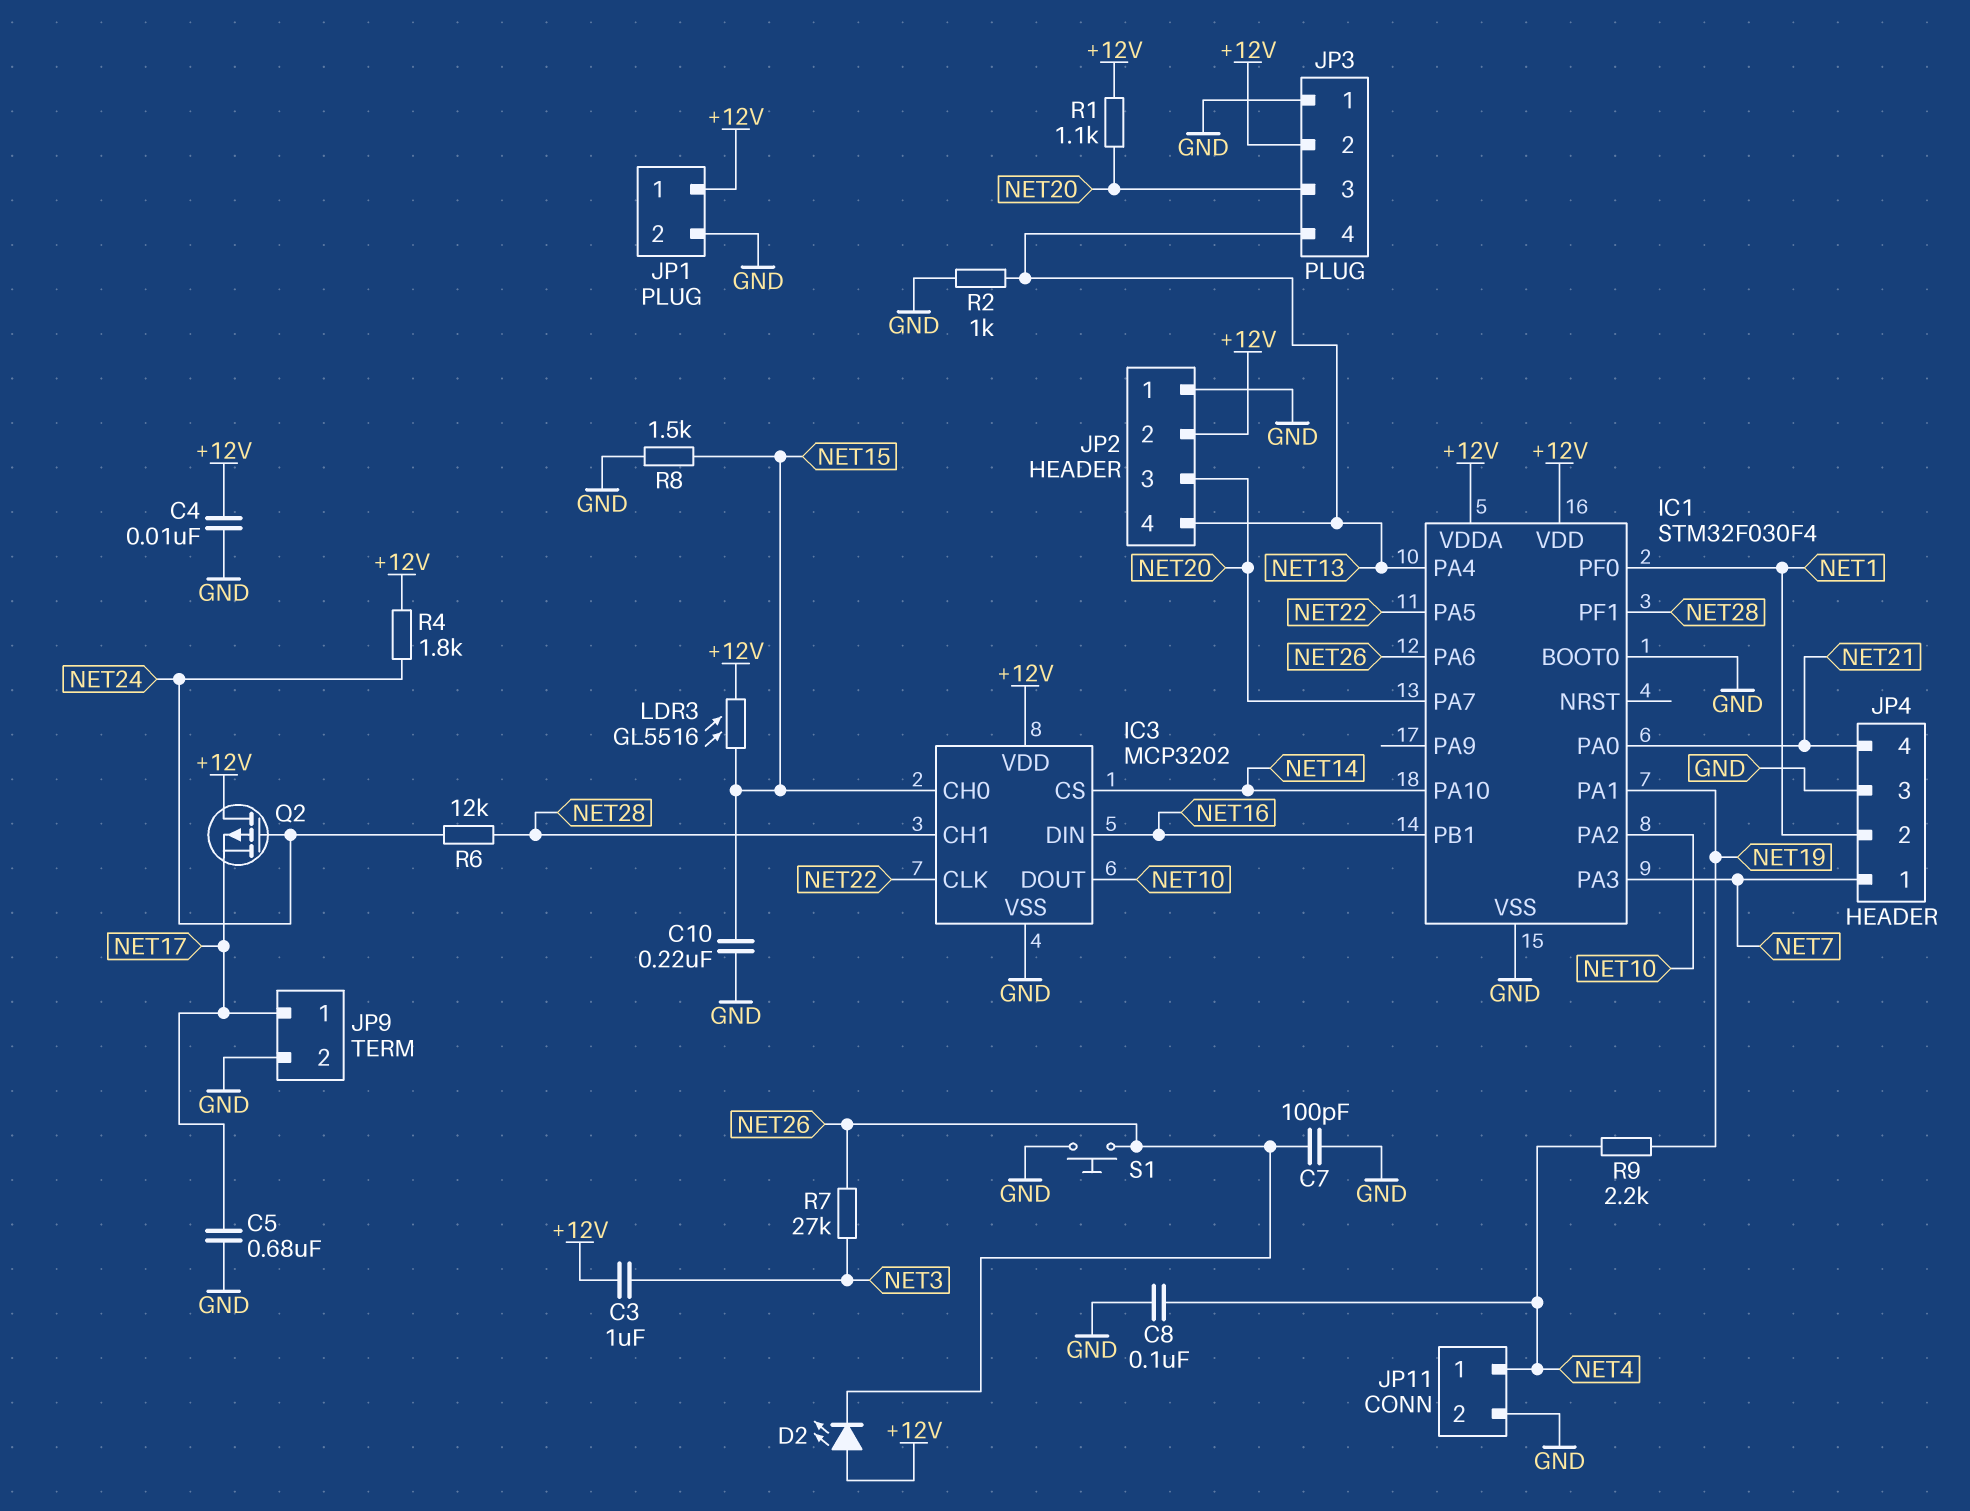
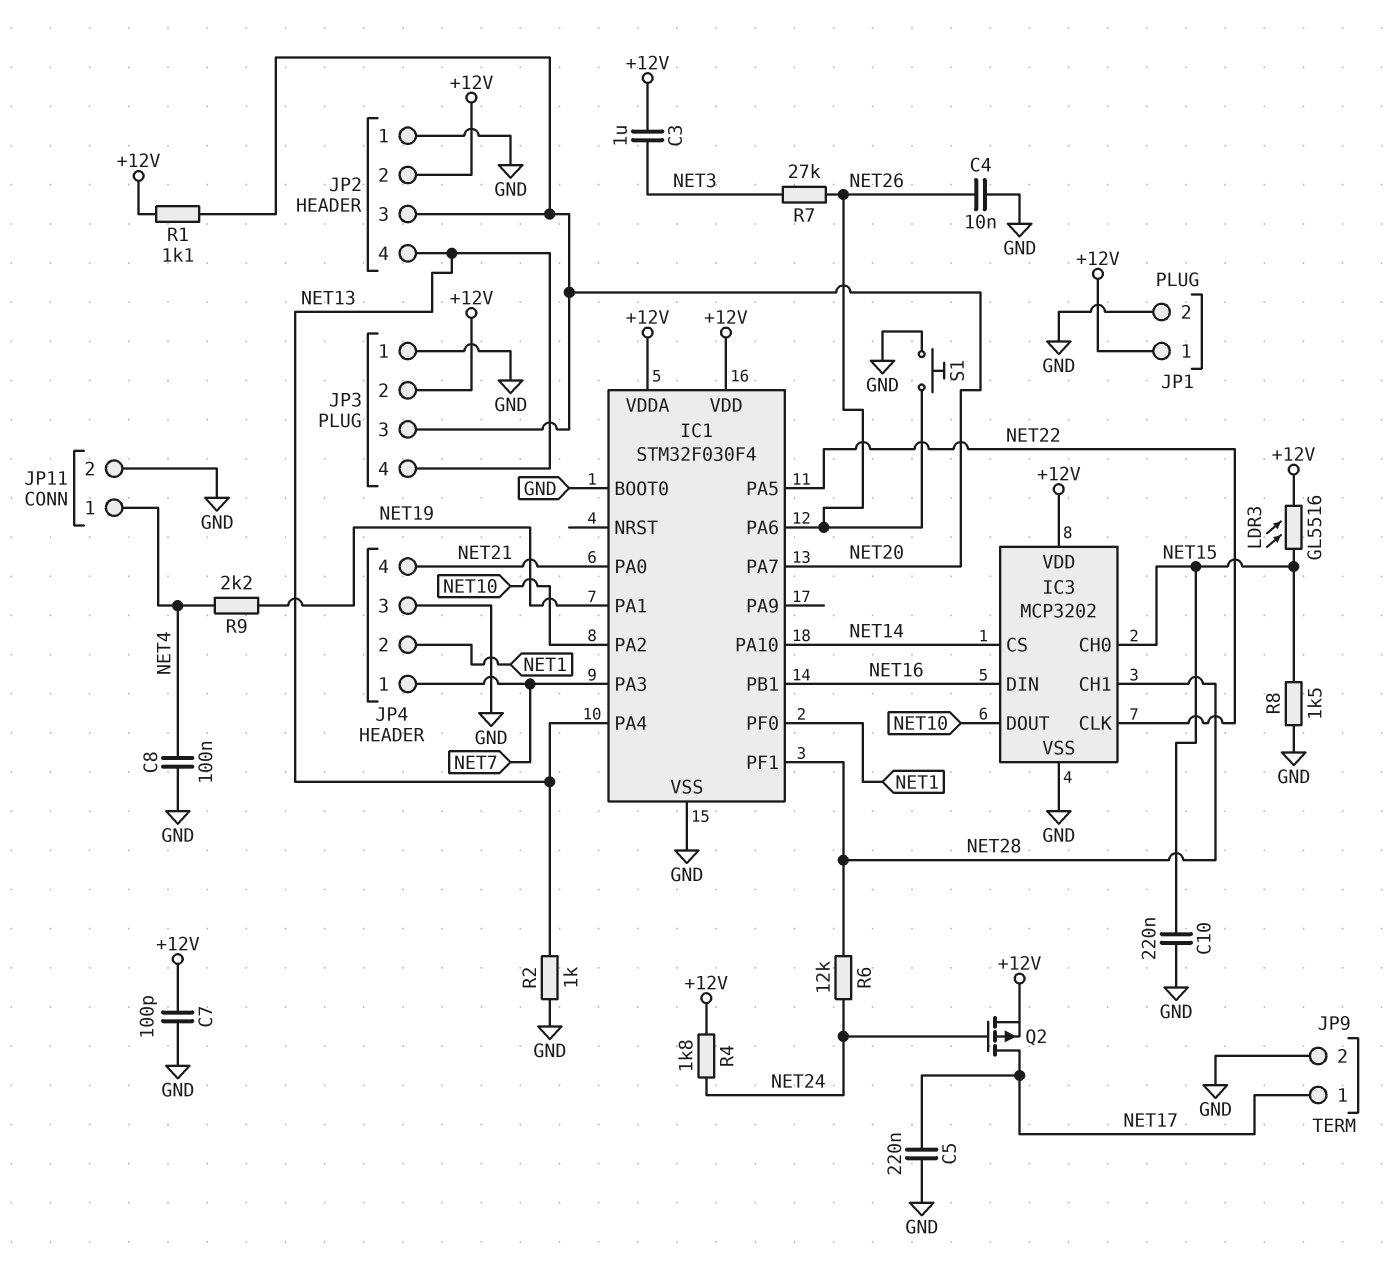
C4: 10nF (+12V, GND) -> 10nF (GND, NET26)
C5: 680nF (GND, NET17) -> 220nF (GND, NET17)
C7: 100pF (GND, NET26) -> 100pF (+12V, GND)
D2: LED (A +12V, K NET26) -> none
Q2: PMOS (G NET24, D +12V, S NET17) -> PMOS (G NET24, D NET17, S +12V)

